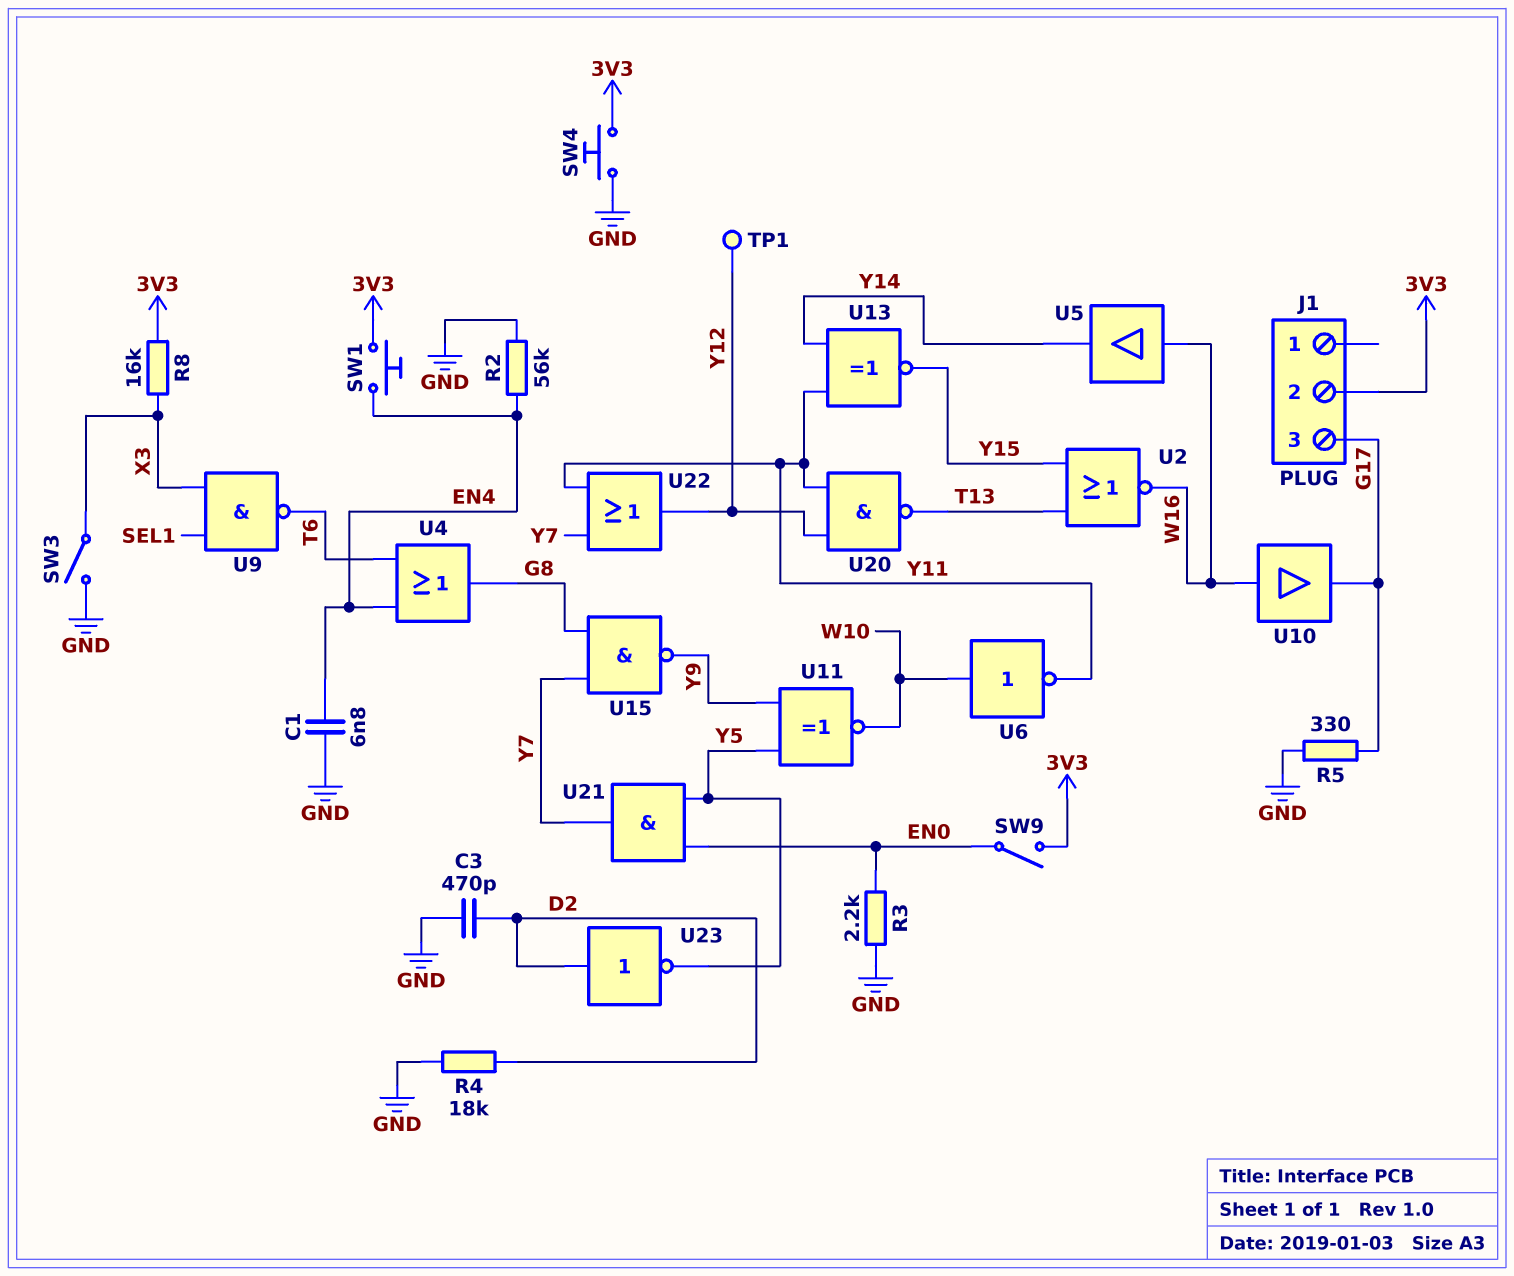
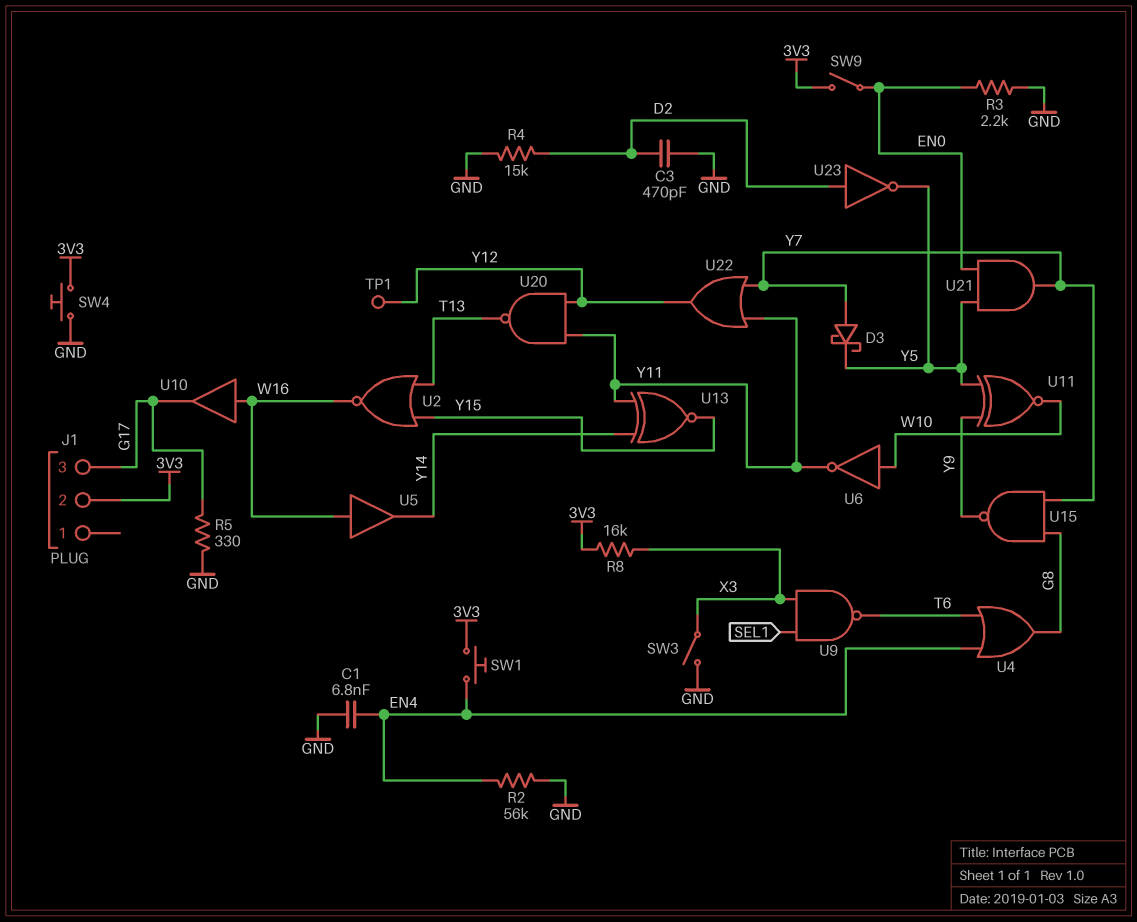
D3: none -> schottky (A Y7, K Y5)
R4: 18k (D2, GND) -> 15k (D2, GND)

